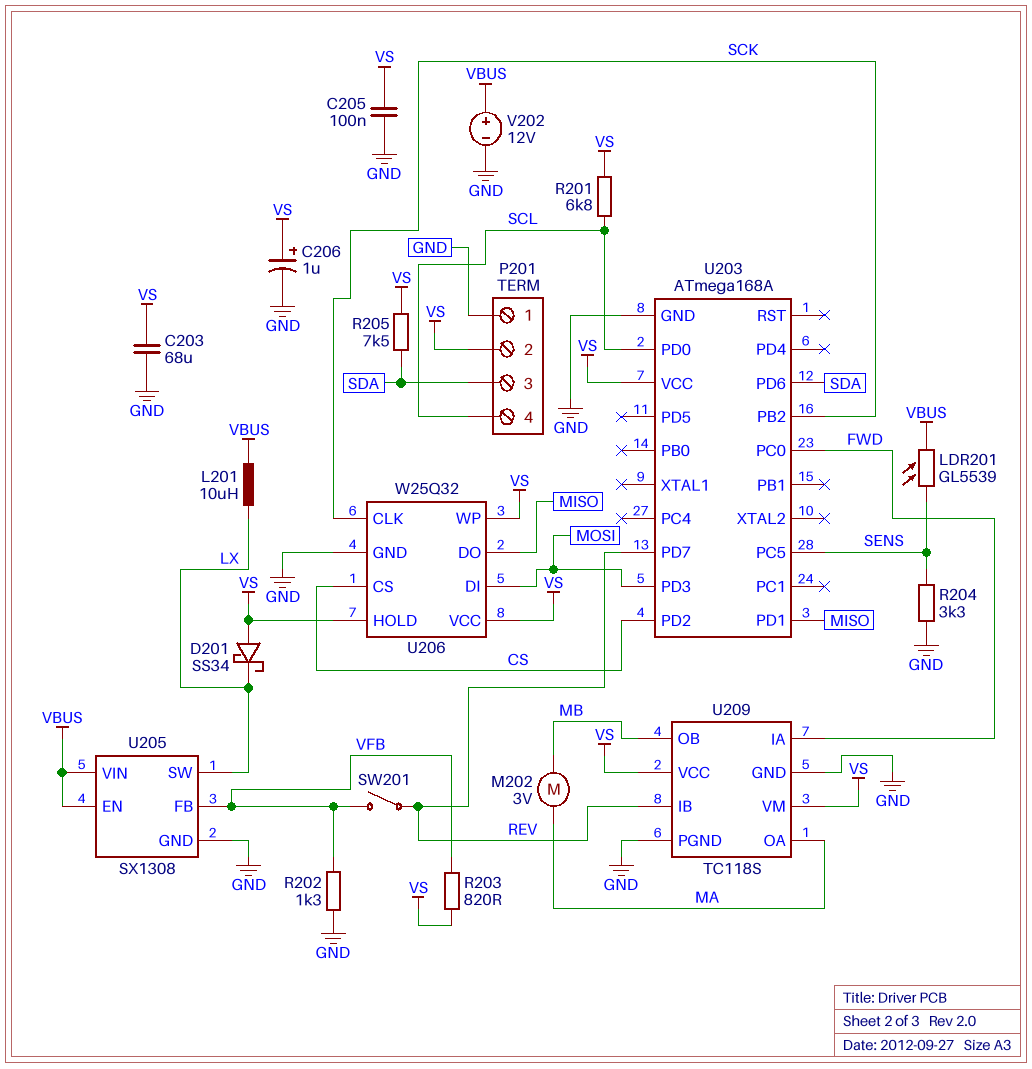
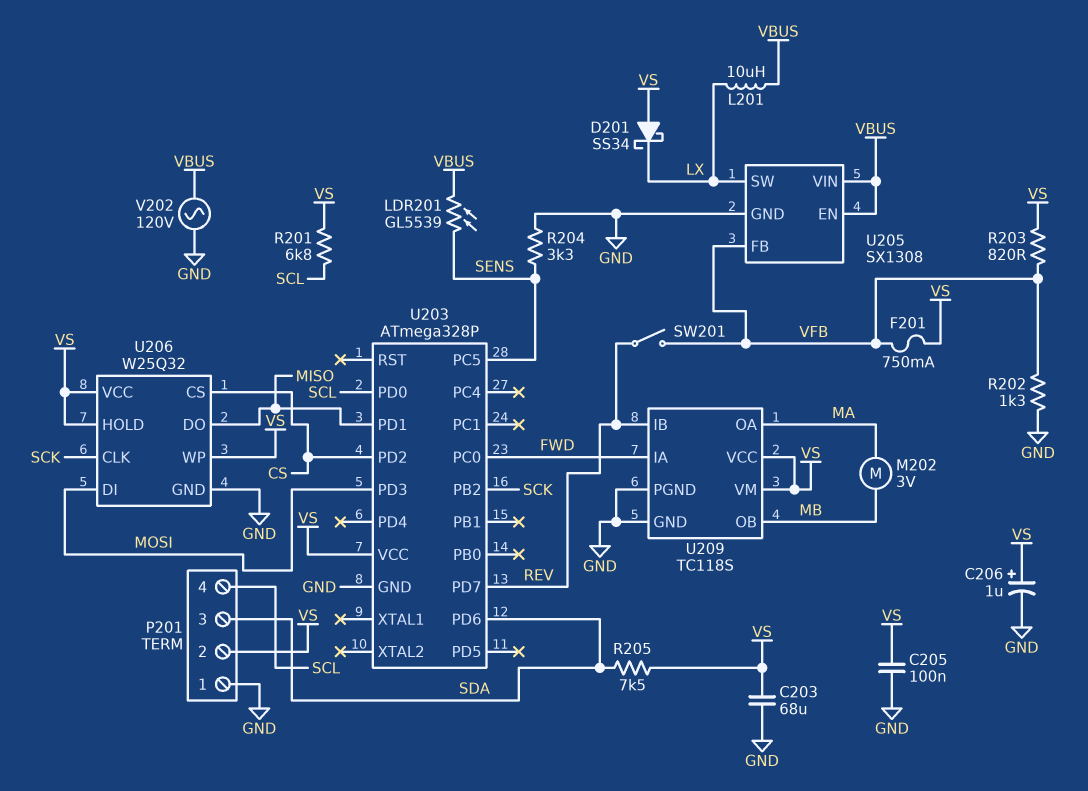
F201: none -> 750mA (VFB, VS)
U203: ATmega168A -> ATmega328P
V202: 12V (plus VBUS, minus GND) -> AC 120V (GND, VBUS)

